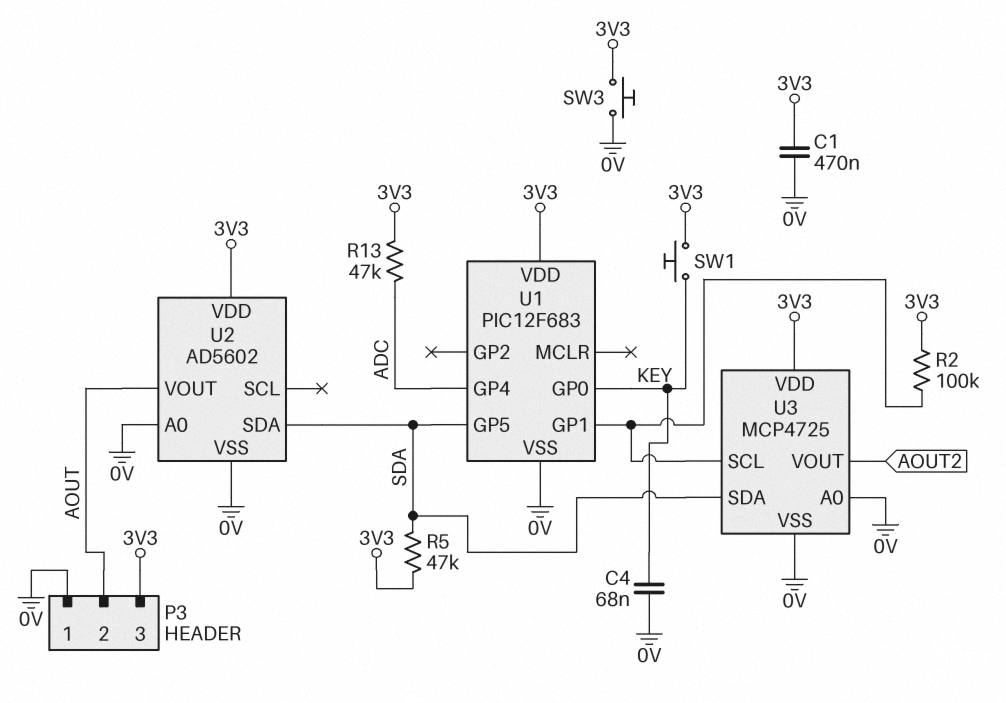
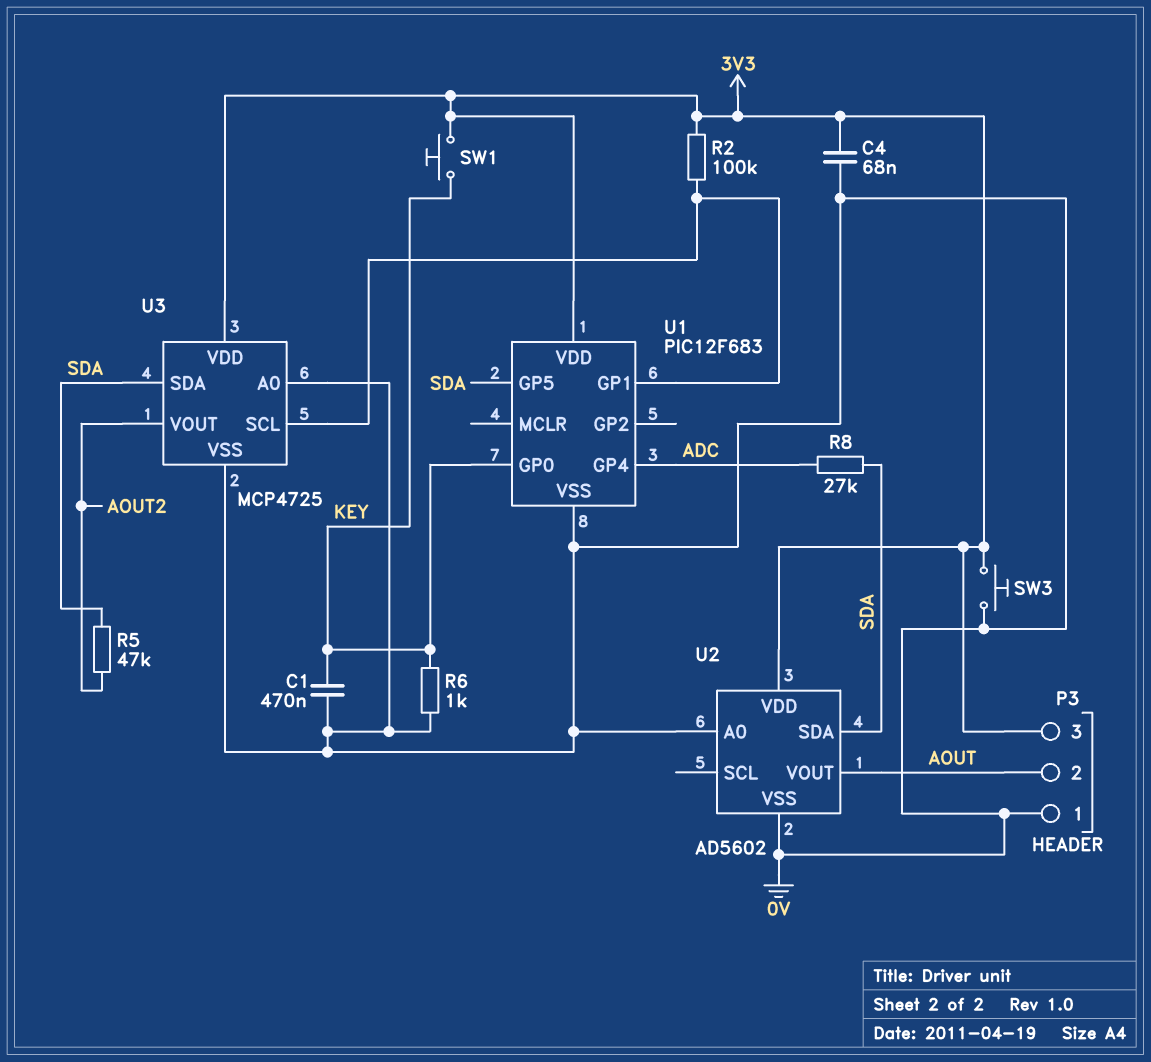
C1: 470nF (0V, 3V3) -> 470nF (0V, KEY)
C4: 68nF (0V, KEY) -> 68nF (0V, 3V3)
R5: 47k (3V3, SDA) -> 47k (AOUT2, SDA)
R6: none -> 1k (0V, KEY)
R8: none -> 27k (ADC, SDA)
R13: 47k (3V3, ADC) -> none

